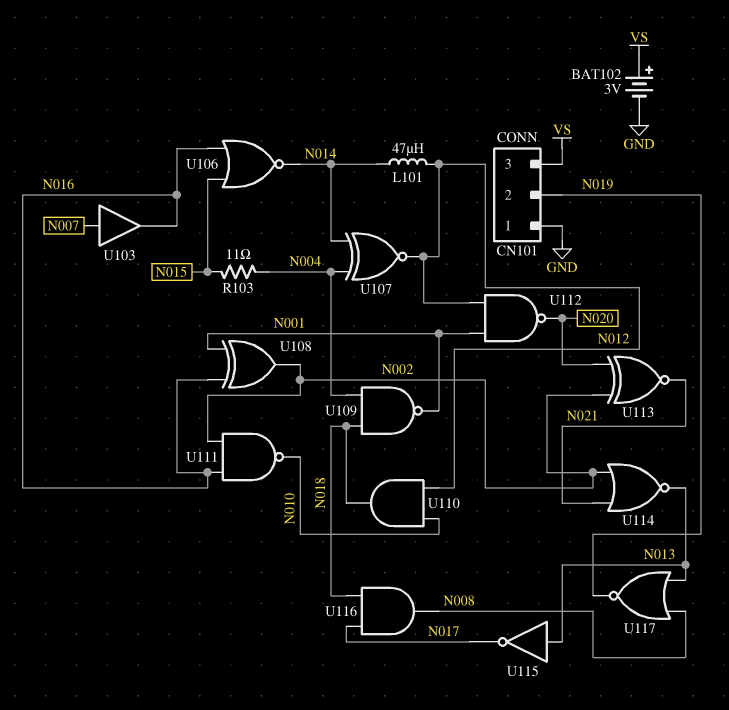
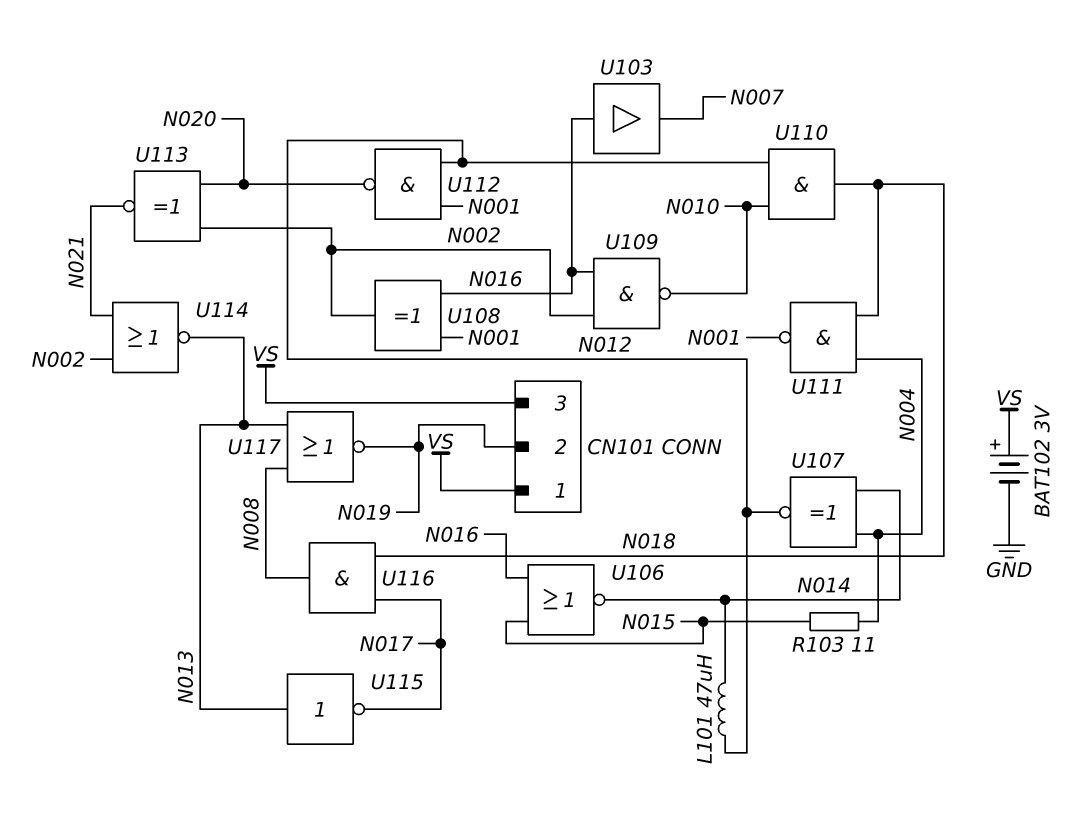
CN101 pin 1: GND -> VS
U103: buffer (in N007, out N016) -> buffer (in N016, out N007)
U109: NAND (in N004, in N018, out N001) -> NAND (in N002, in N016, out N010)
U111: NAND (in N002, in N016, out N010) -> NAND (in N004, in N018, out N001)

